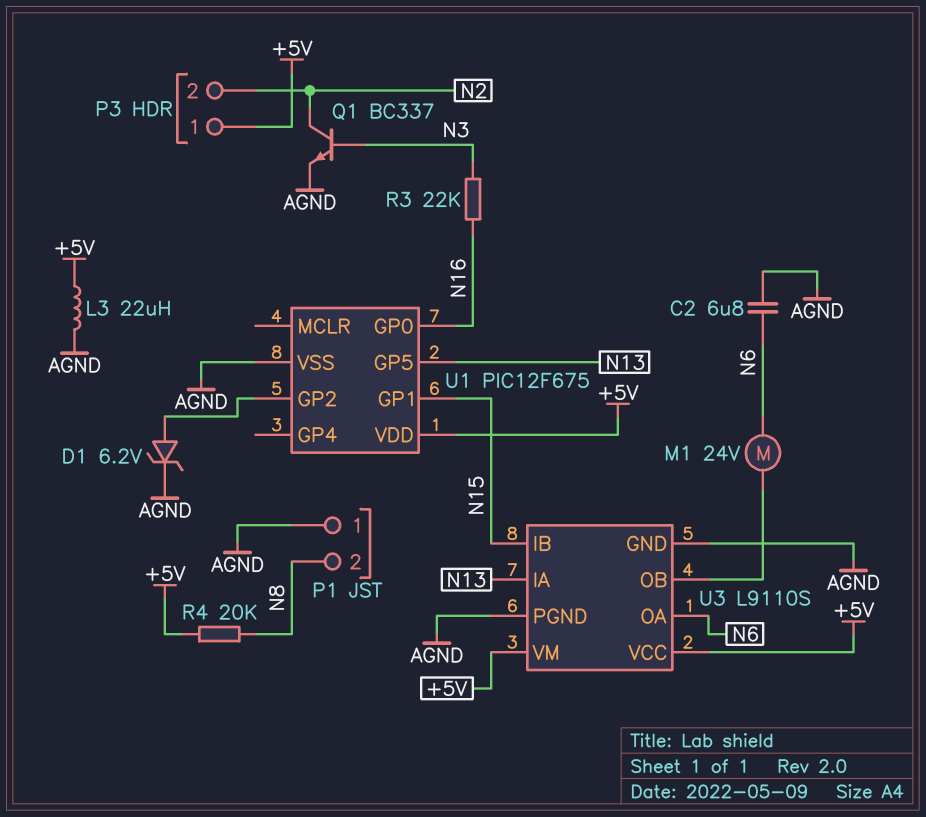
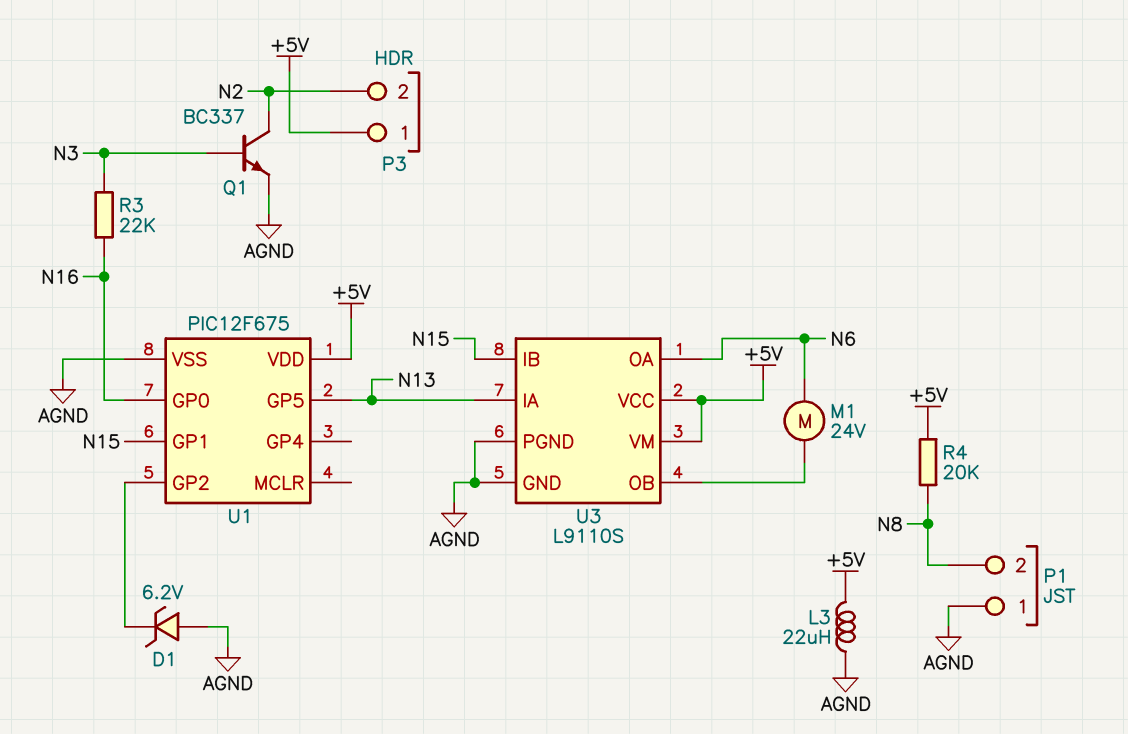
C2: 6.8uF (AGND, N6) -> none
D1: zener 6.2V (A U1/GP2, K AGND) -> zener 6.2V (A AGND, K U1/GP2)

